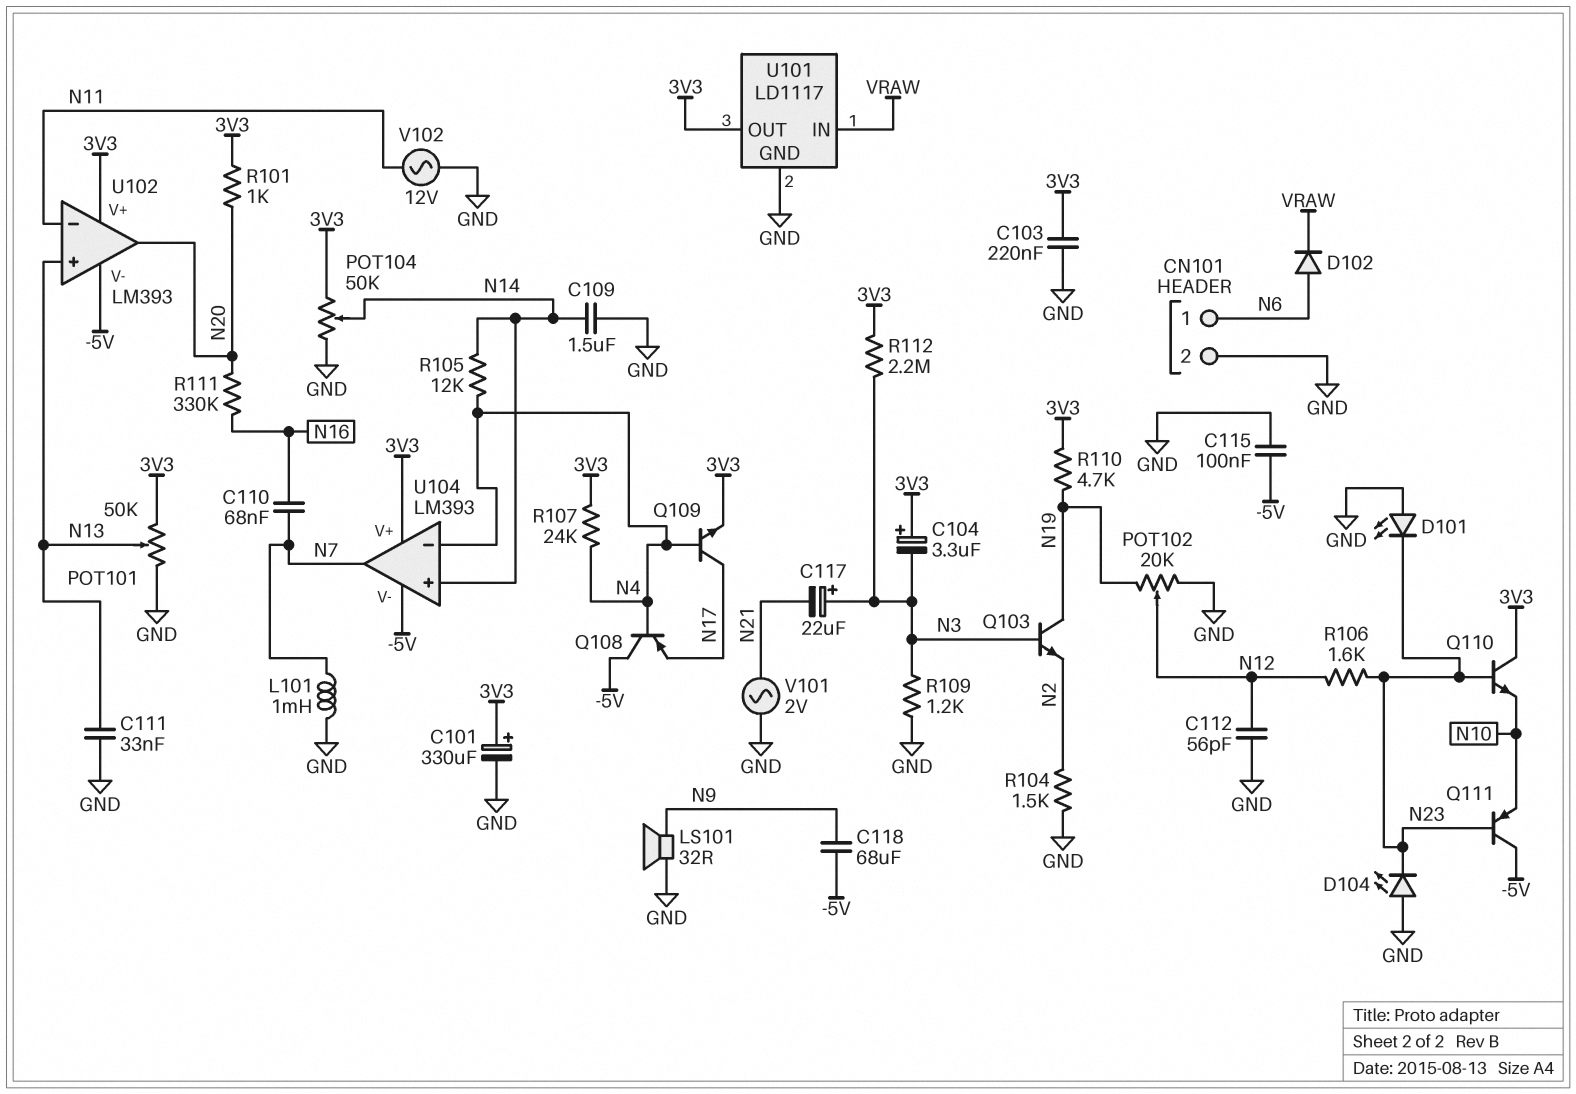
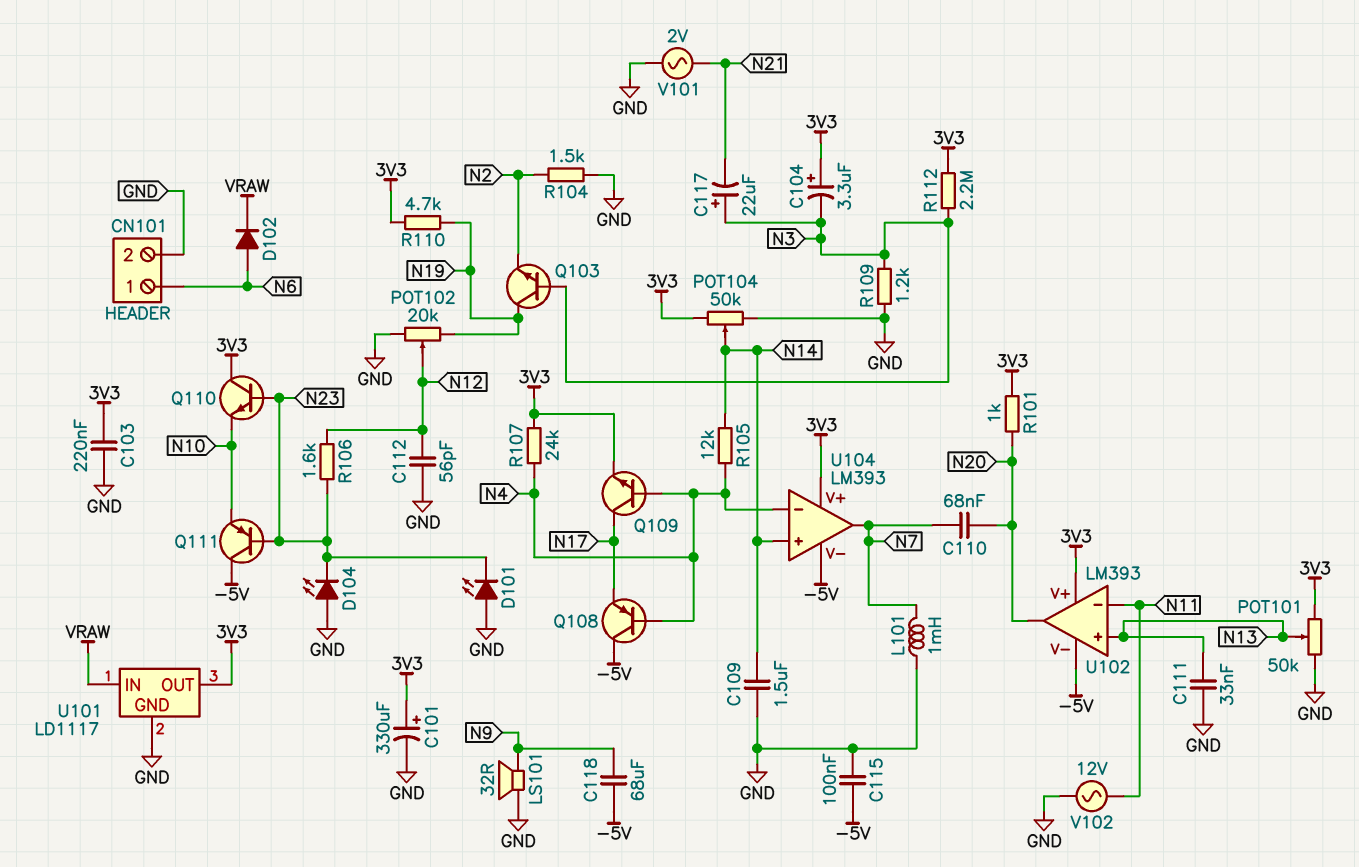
C110: 68nF (N7, N16) -> 68nF (N7, N20)
R111: 330k (N16, N20) -> none

